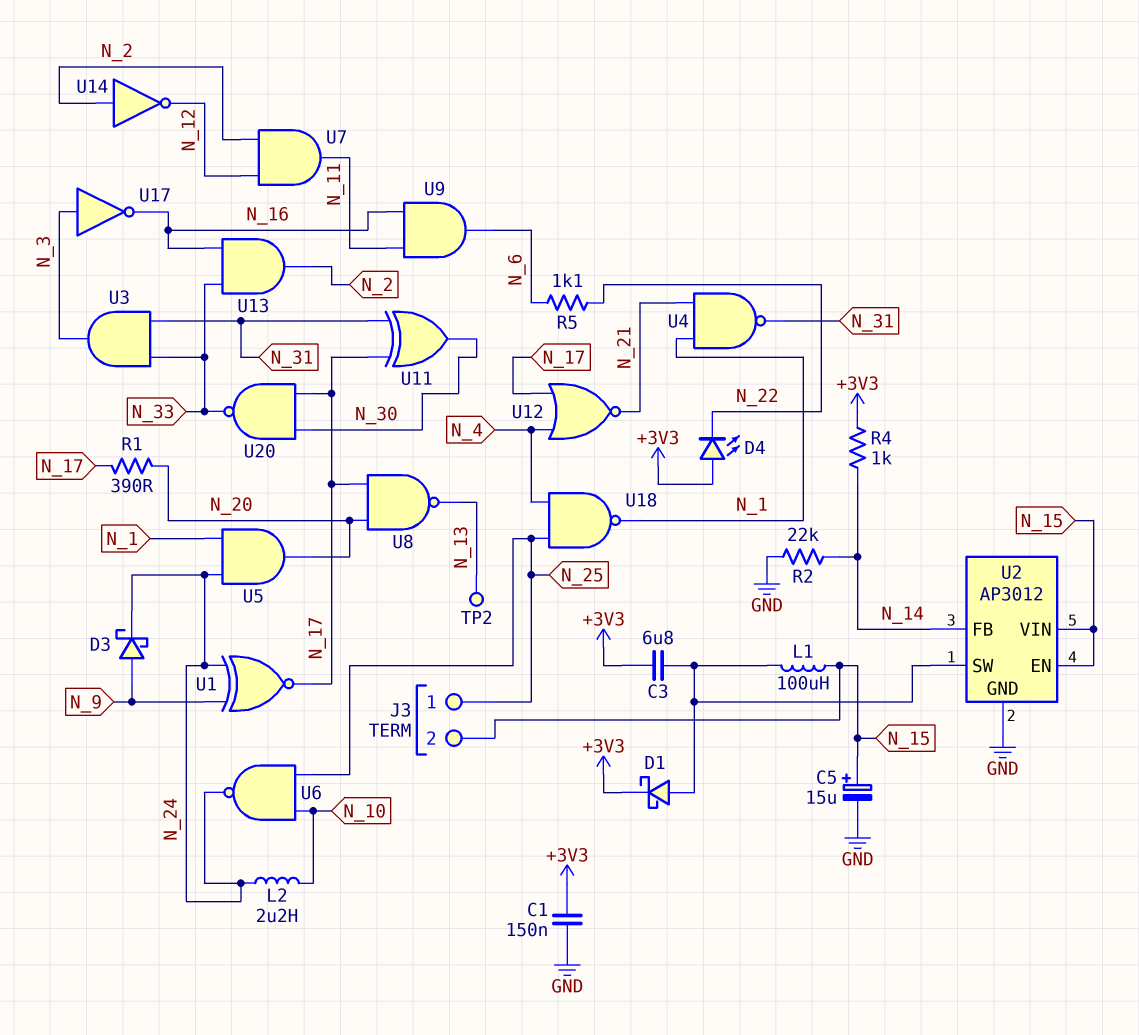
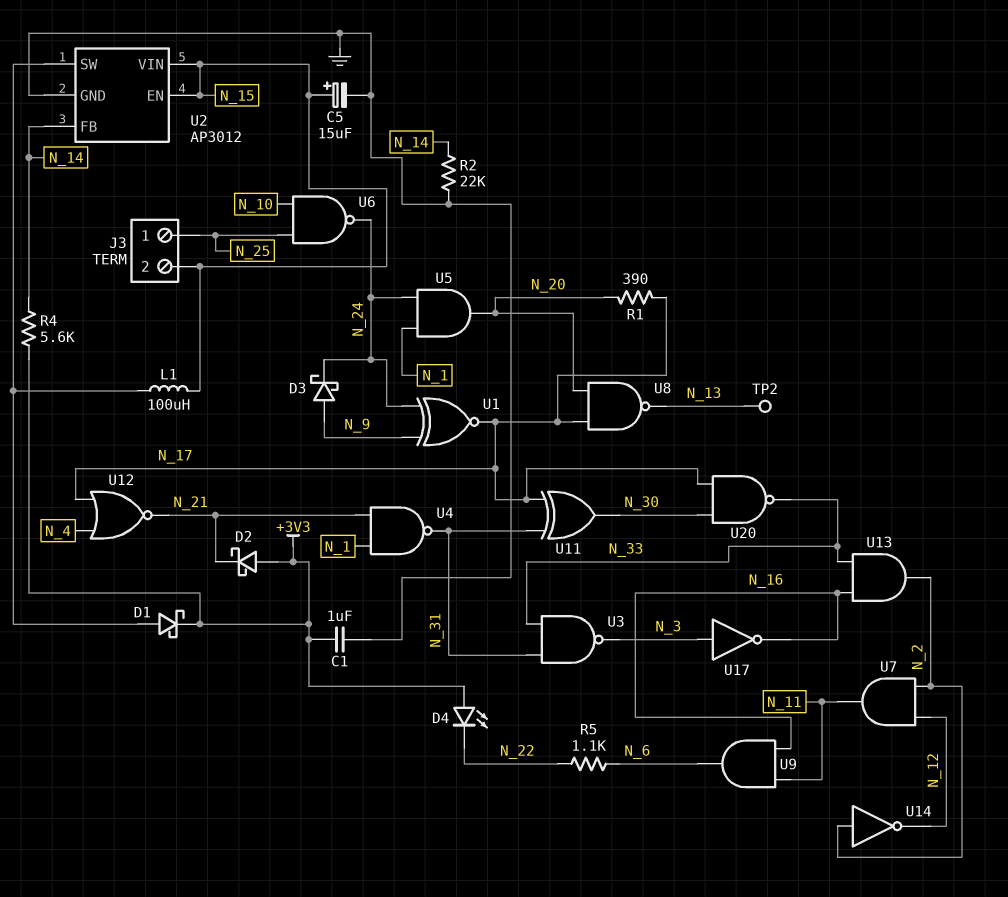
C1: 150nF (+3V3, GND) -> 1uF (+3V3, GND)
C3: 6.8uF (+3V3, U2/SW) -> none
D2: none -> schottky (A +3V3, K N_21)
L2: 2.2uH (N_10, N_24) -> none
R4: 1k (+3V3, N_14) -> 5.6k (+3V3, N_14)
U3: AND (in N_31, in N_33, out N_3) -> NAND (in N_31, in N_33, out N_3)
U18: NAND (in N_4, in N_25, out N_1) -> none

